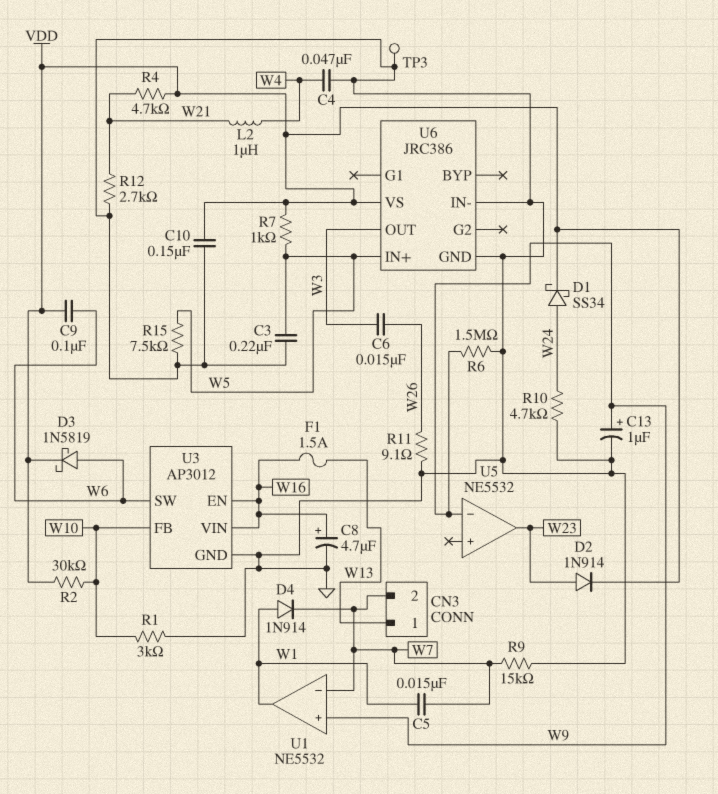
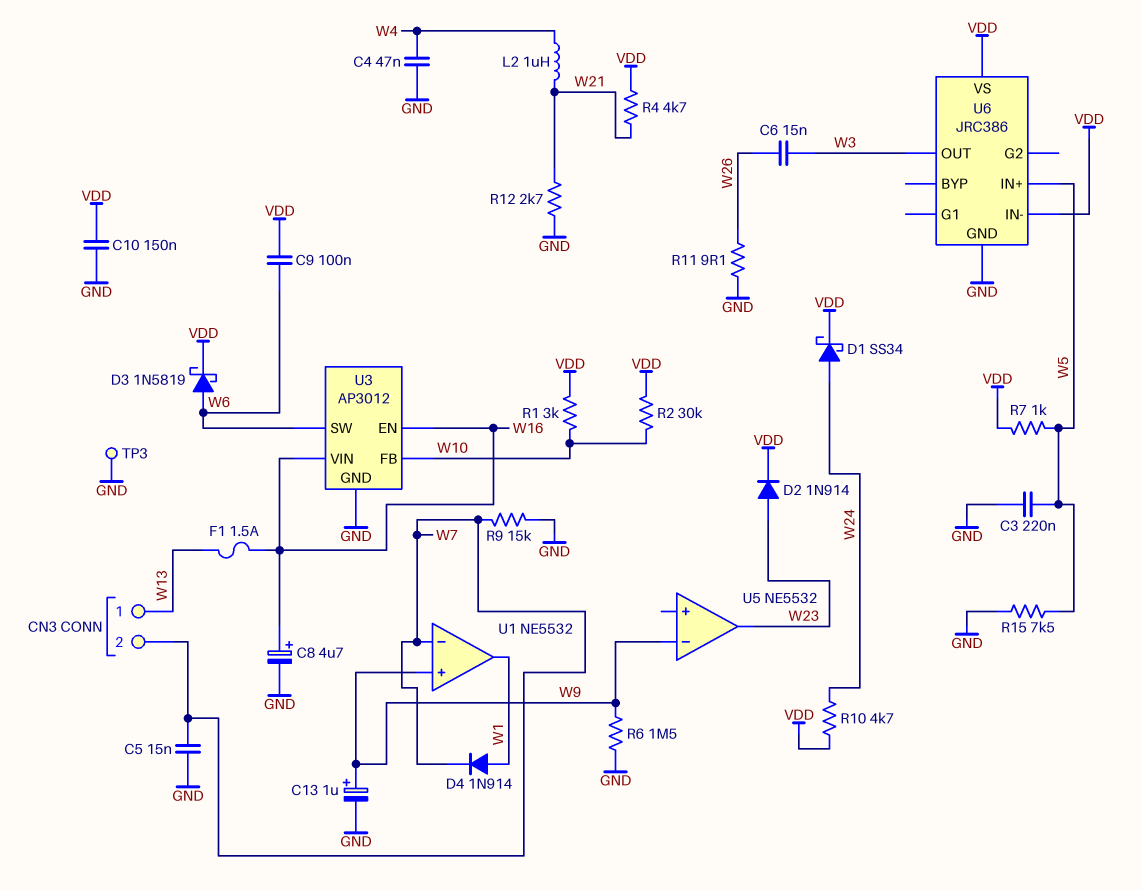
C5: 15nF (W1, W7) -> 15nF (GND, W7)
R1: 3k (GND, W10) -> 3k (VDD, W10)
R10: 4.7k (GND, W24) -> 4.7k (VDD, W24)
U6 pin IN-: GND -> VDD

